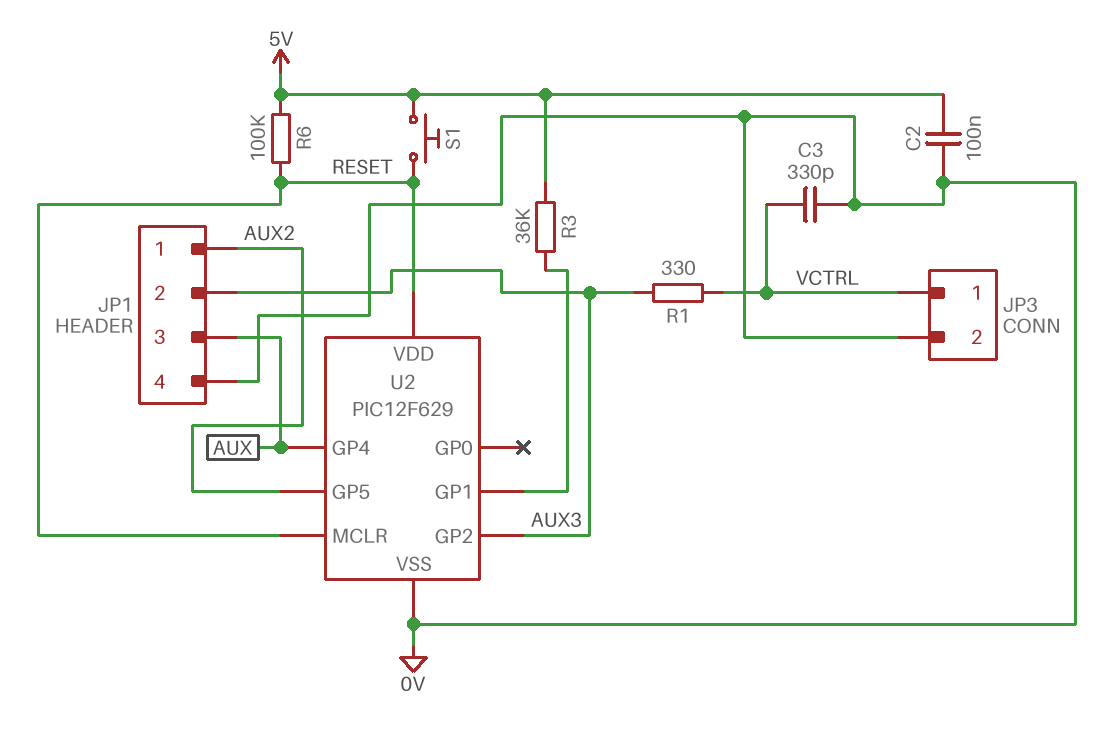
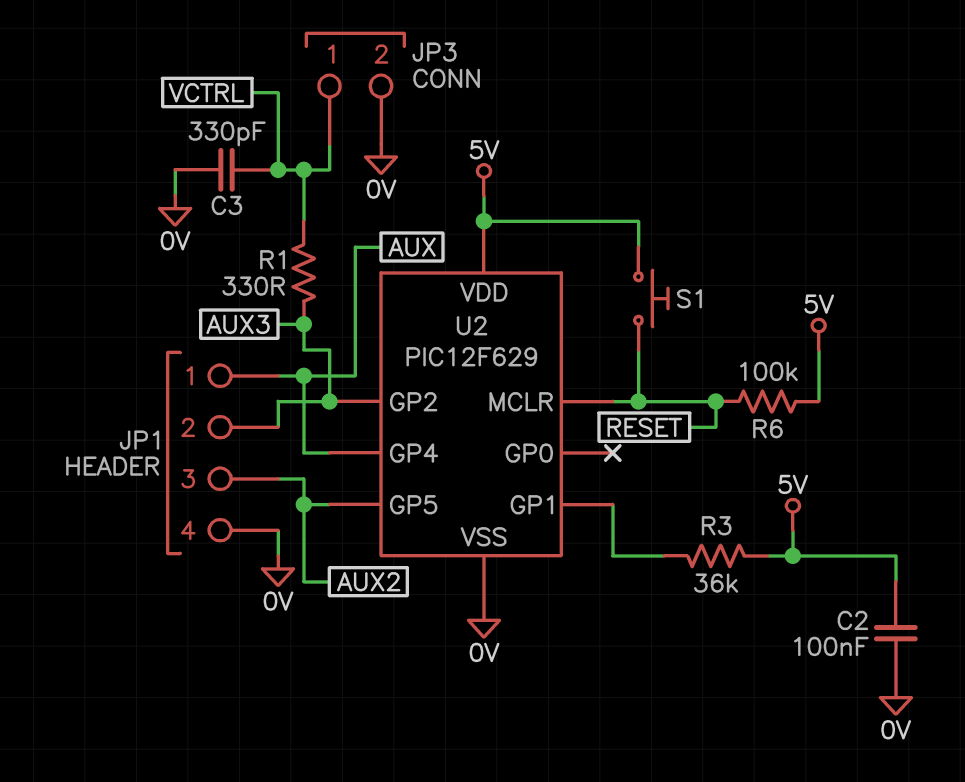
JP1 pin 1: AUX2 -> AUX
JP1 pin 3: AUX -> AUX2
U2 pin VDD: RESET -> 5V

